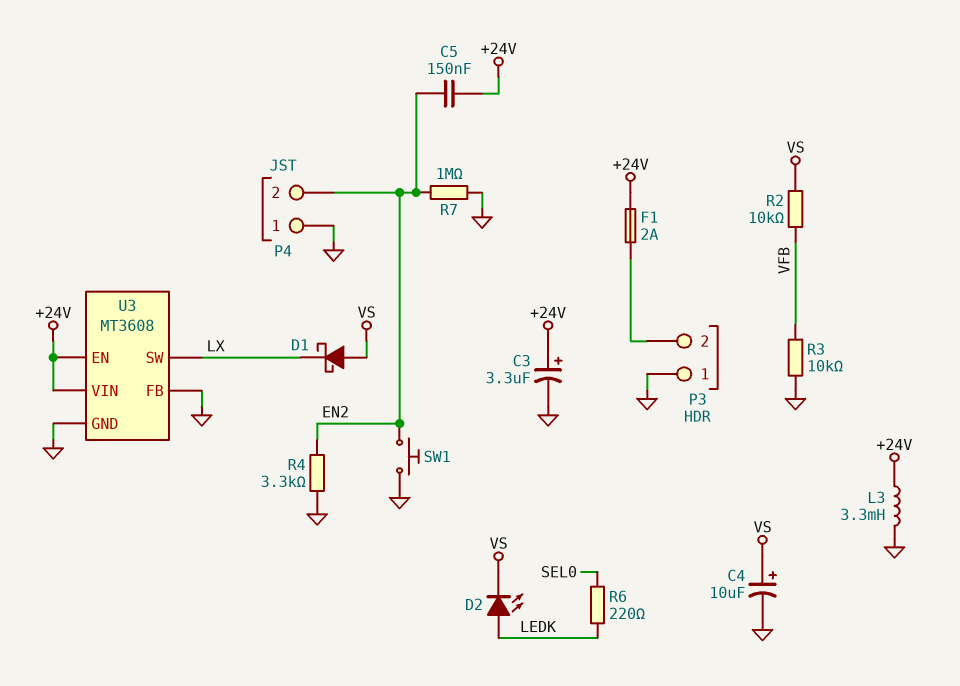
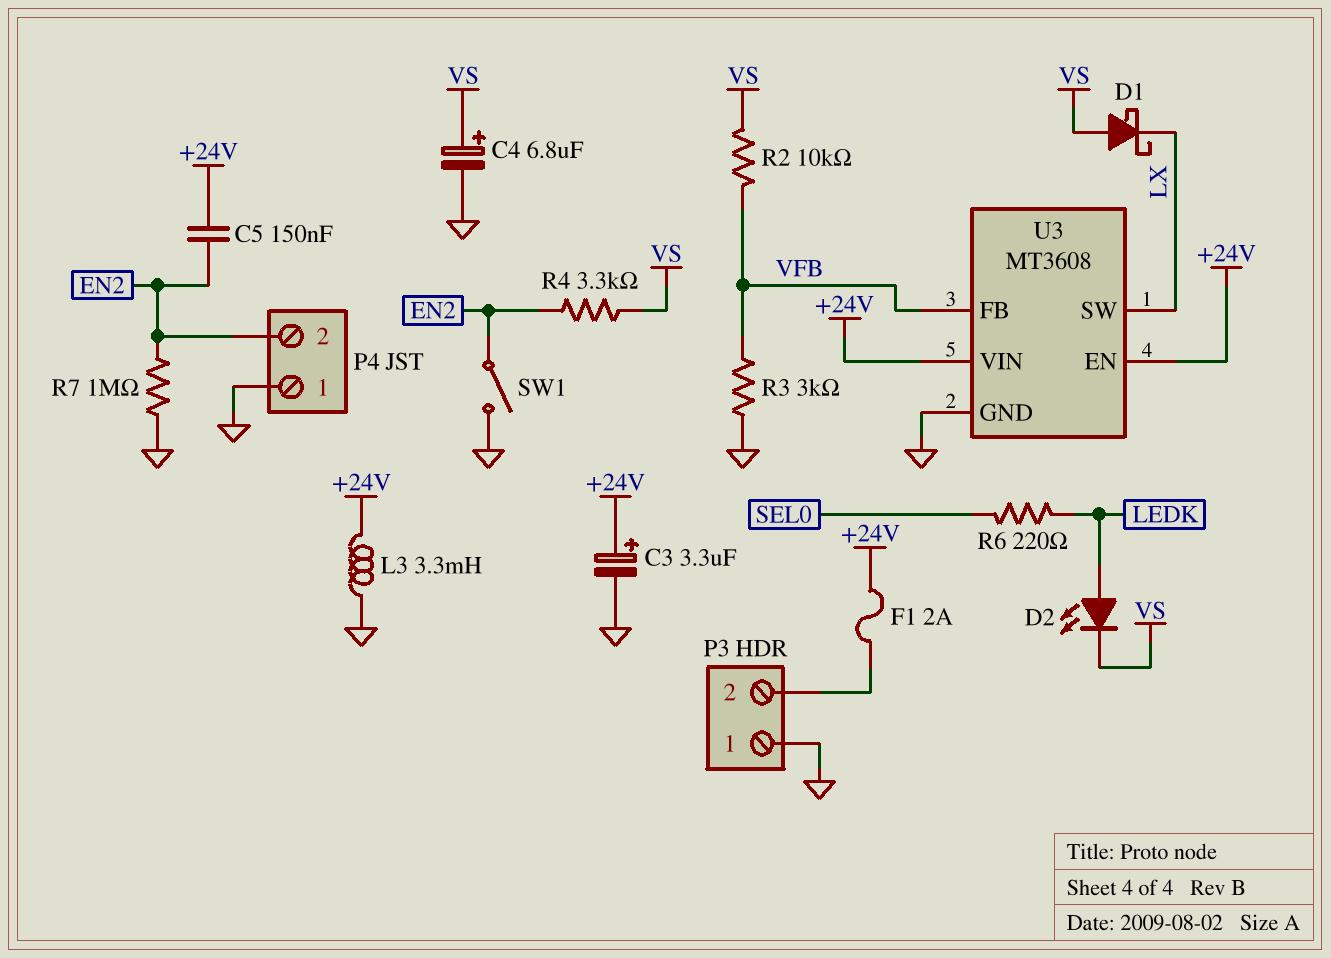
C4: 10uF (plus VS, minus GND) -> 6.8uF (plus VS, minus GND)
R3: 10k (GND, VFB) -> 3k (GND, VFB)
R4: 3.3k (EN2, GND) -> 3.3k (EN2, VS)
SW1: button (EN2, GND) -> switch (EN2, GND)
U3 pin FB: GND -> VFB

